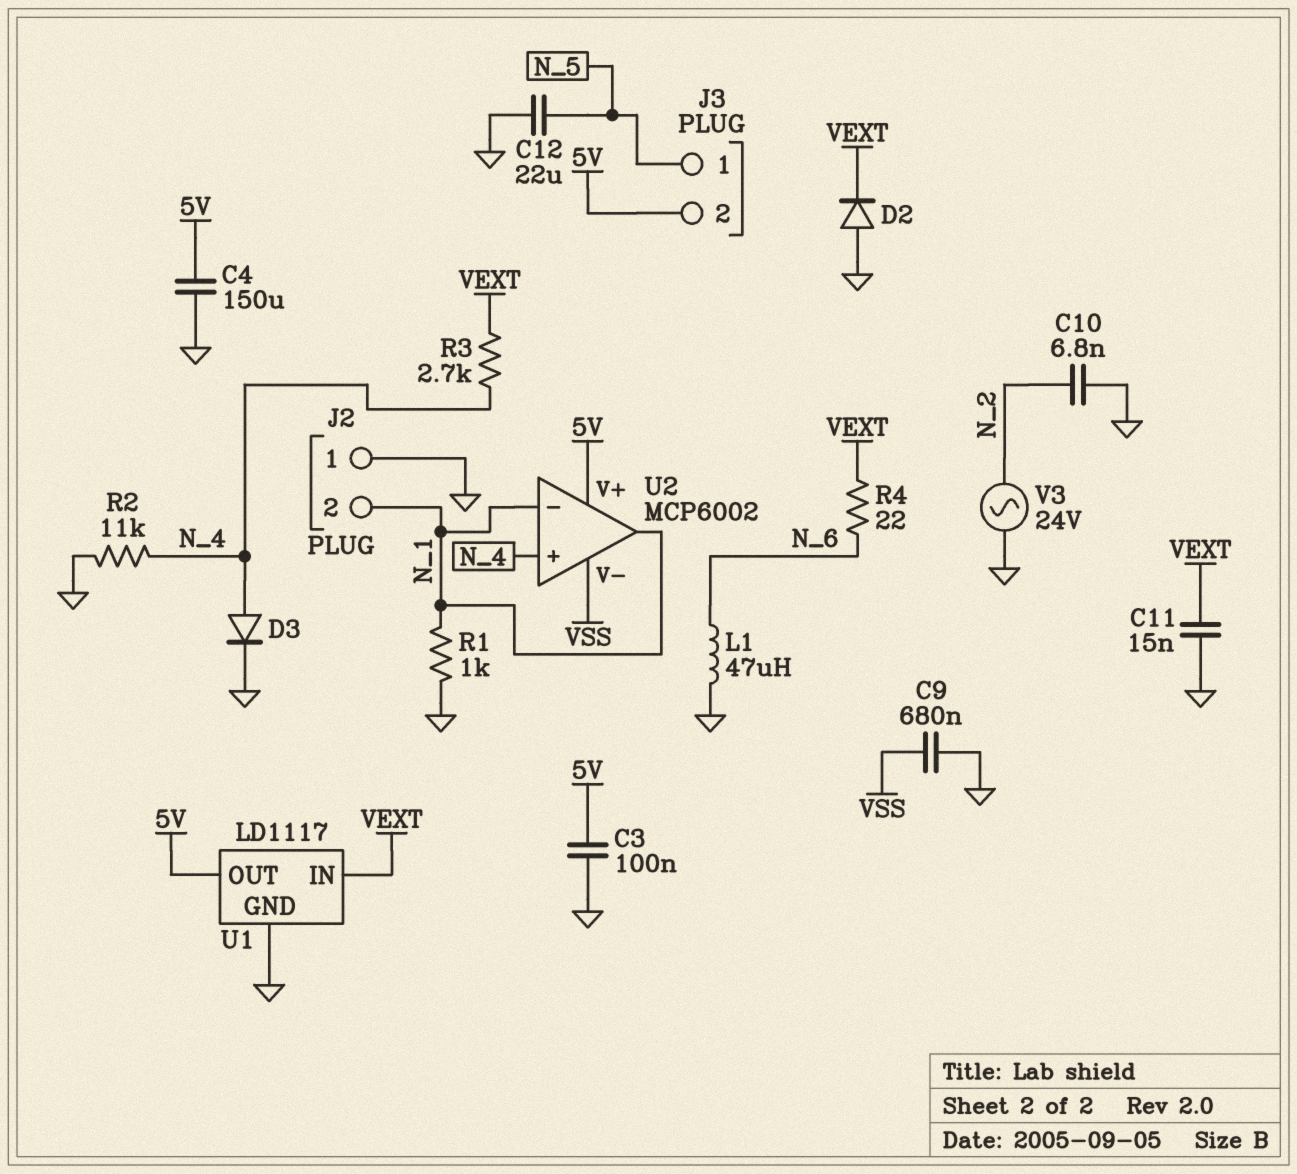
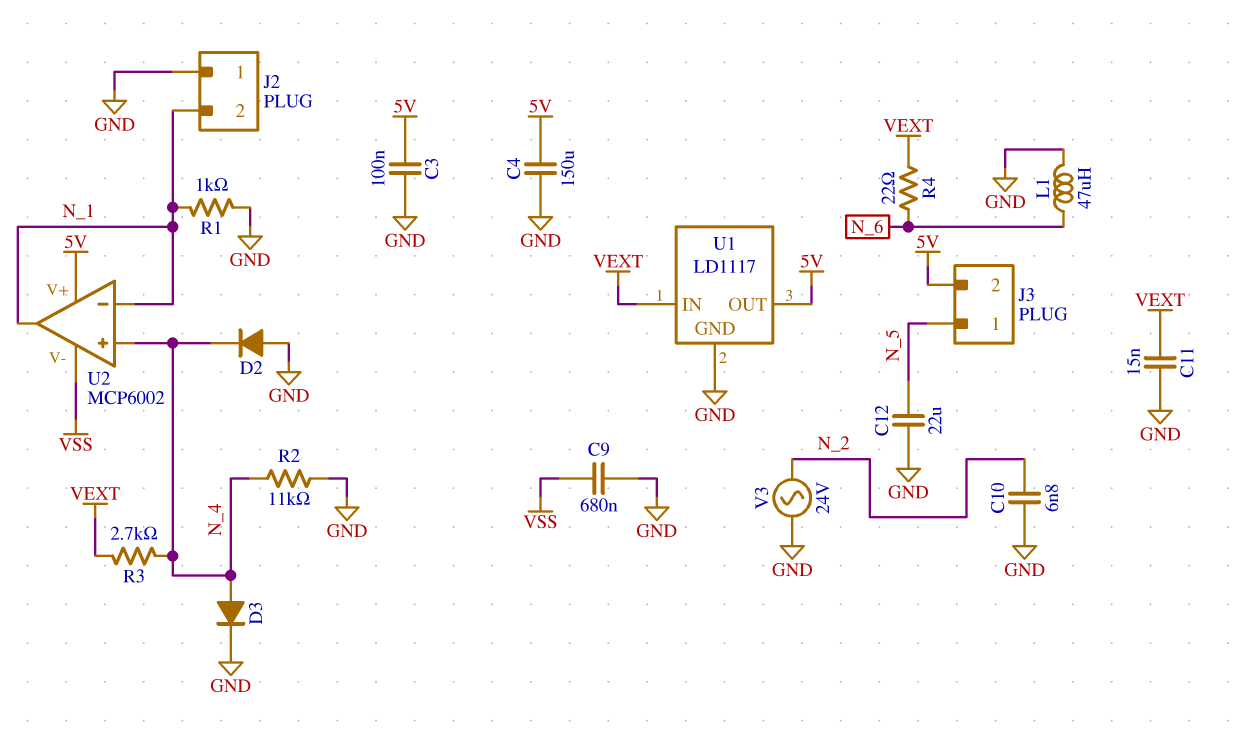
D2: diode (A GND, K VEXT) -> diode (A GND, K N_4)

